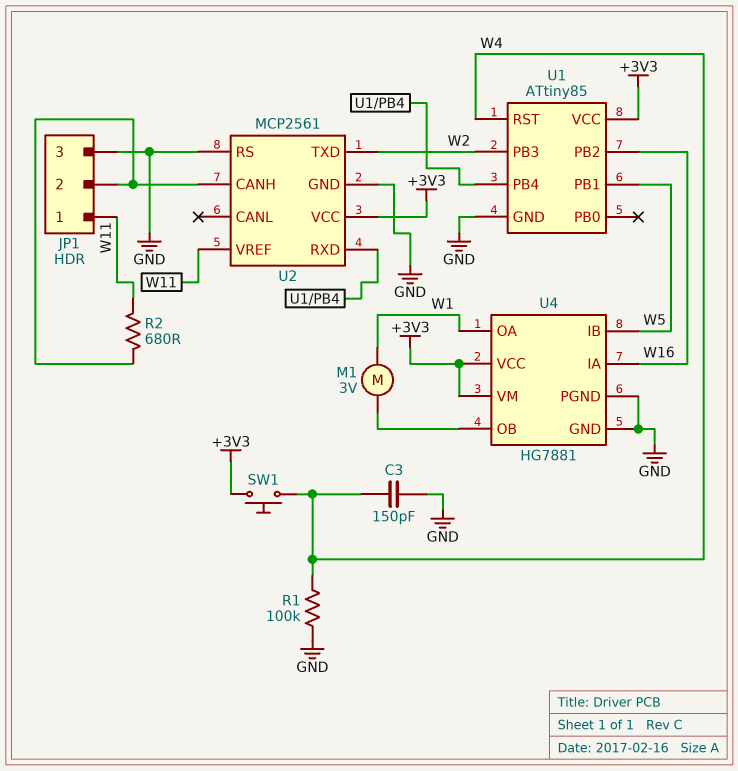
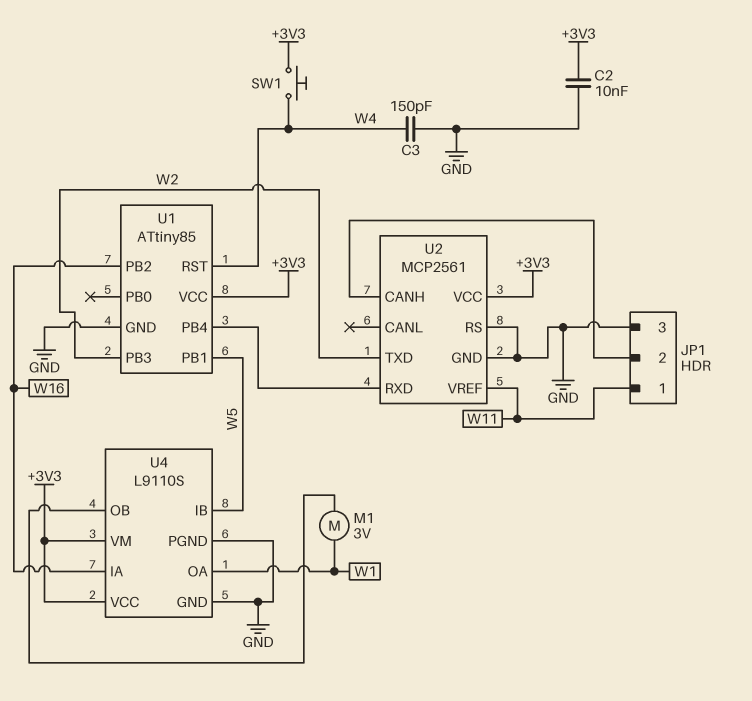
C2: none -> 10nF (+3V3, GND)
R1: 100k (GND, W4) -> none
R2: 680 (JP1/2, W11) -> none
U4: HG7881 -> L9110S

